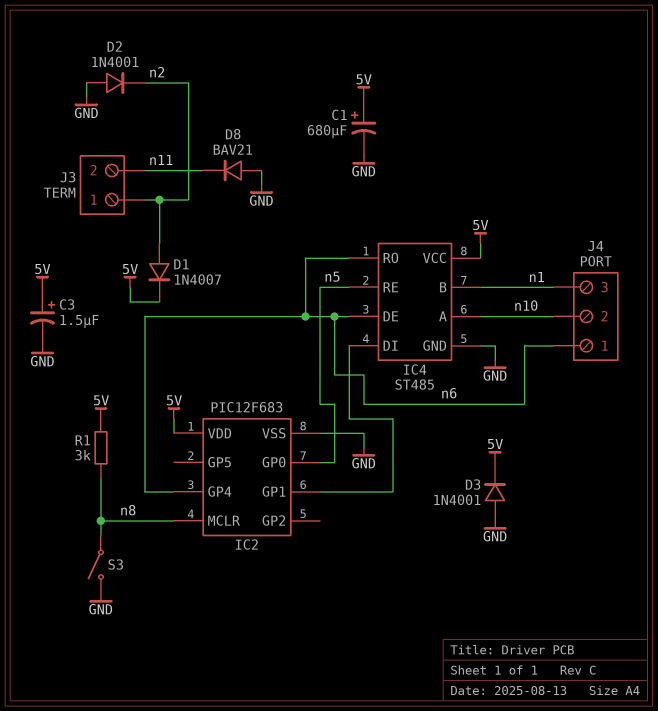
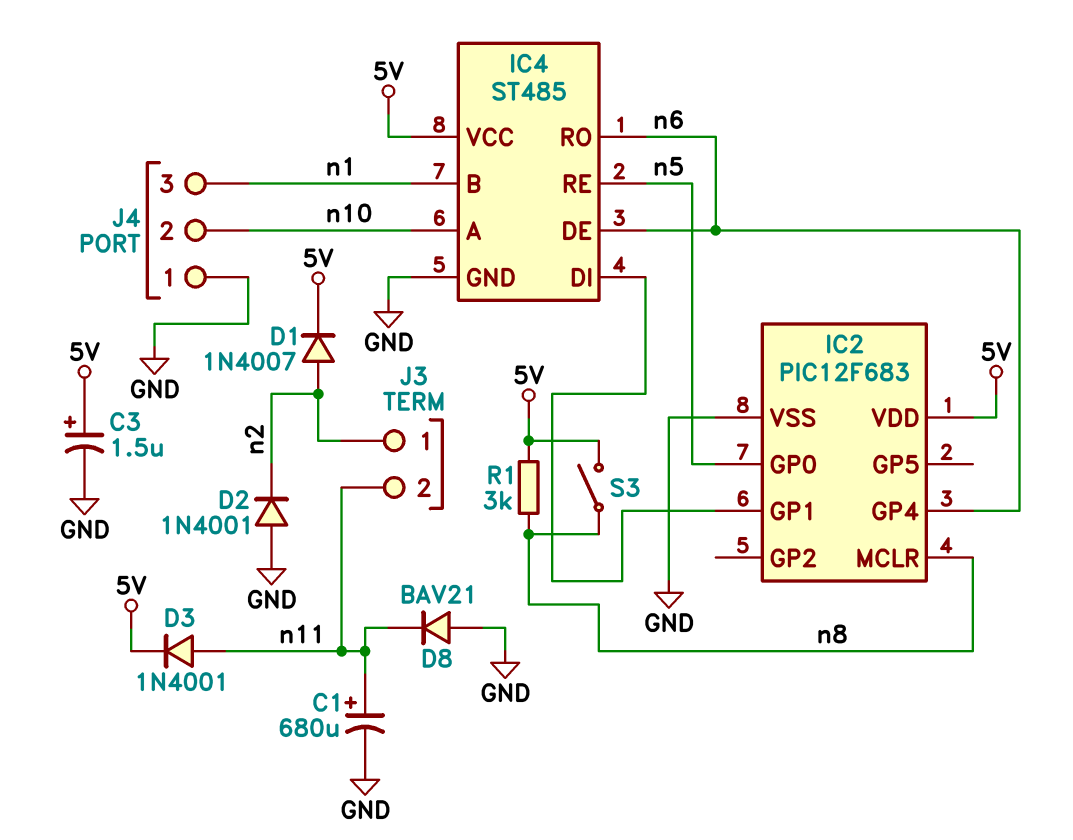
C1: 680uF (plus 5V, minus GND) -> 680uF (plus n11, minus GND)
D3: diode 1N4001 (A GND, K 5V) -> diode 1N4001 (A n11, K 5V)
J4 pin 1: n6 -> GND
S3: switch (GND, n8) -> switch (5V, n8)

